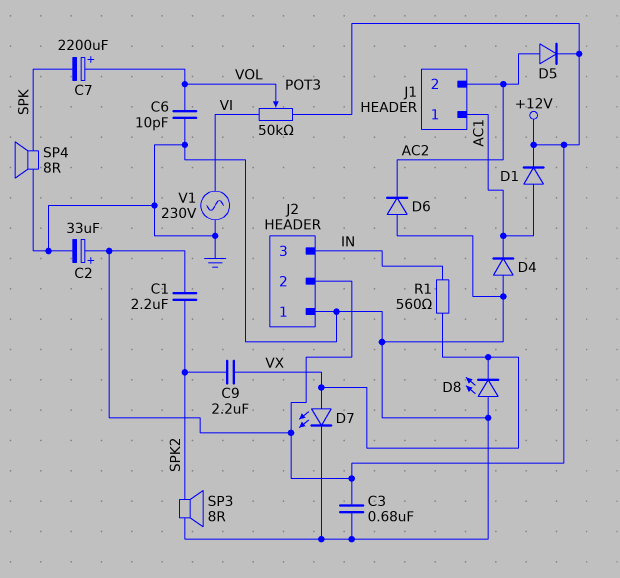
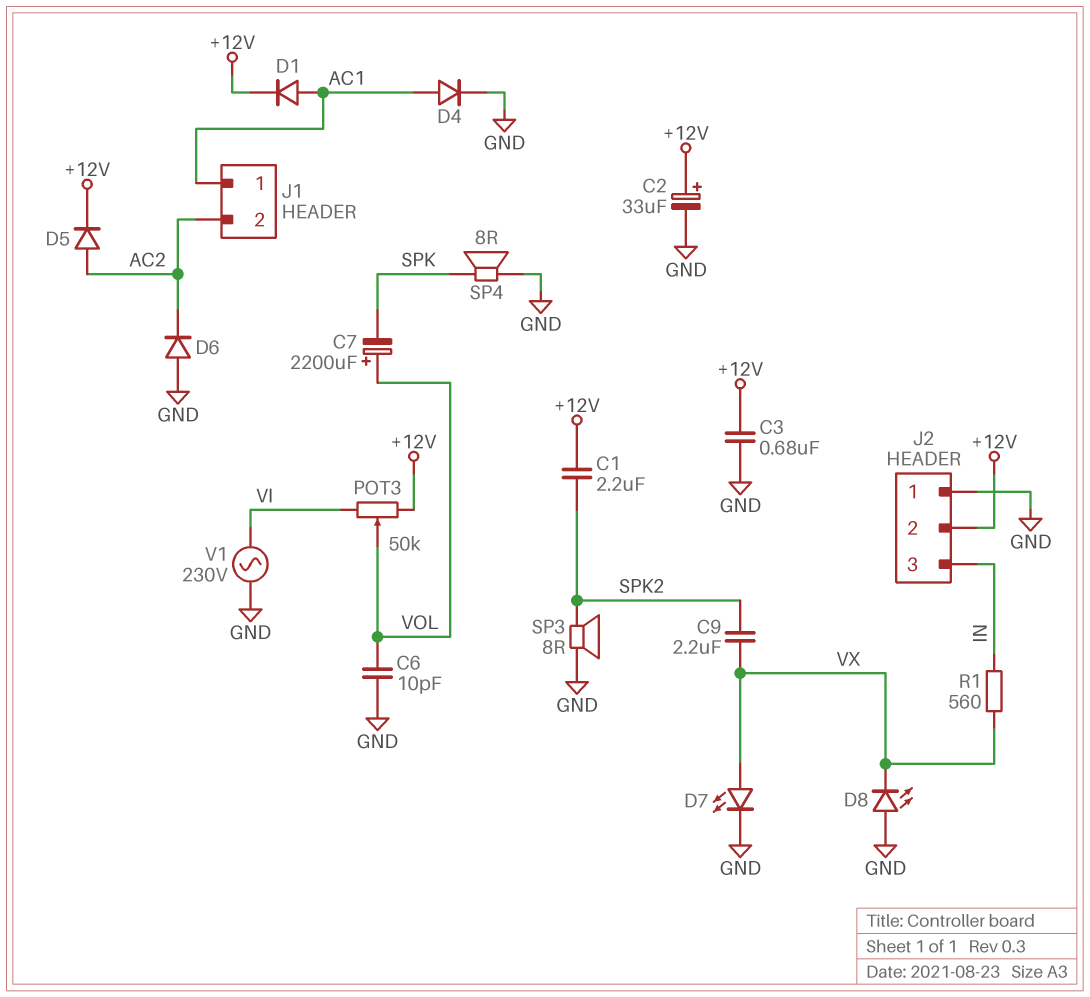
D4: diode (A GND, K AC1) -> diode (A AC1, K GND)

